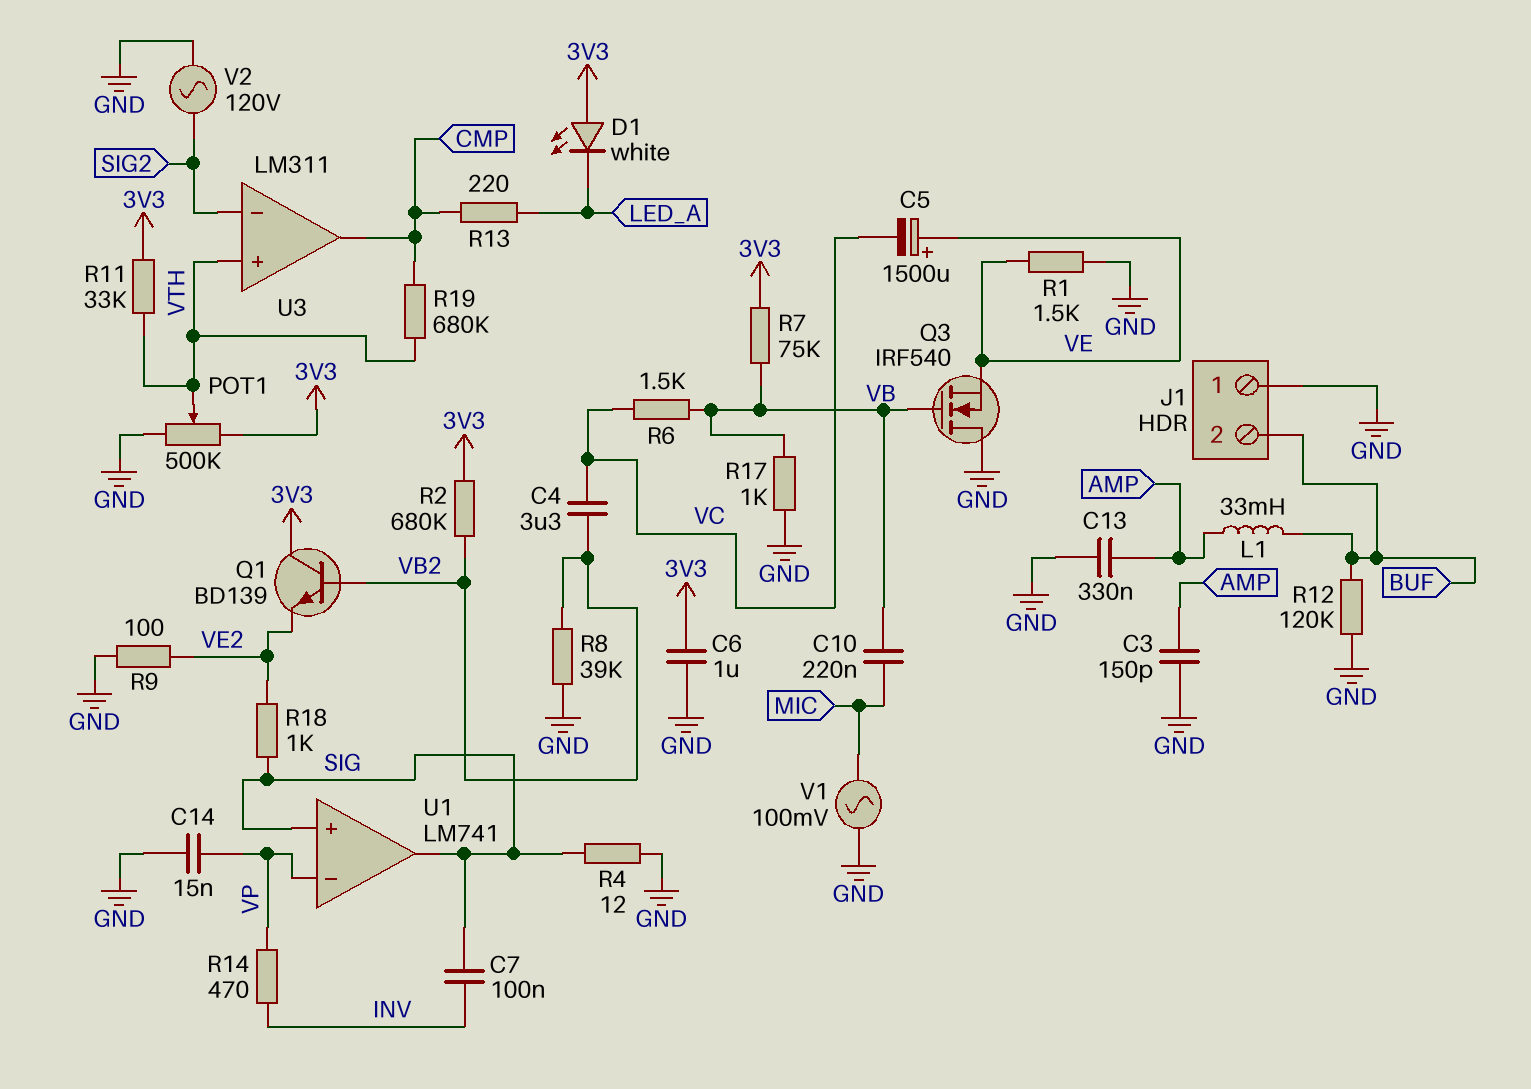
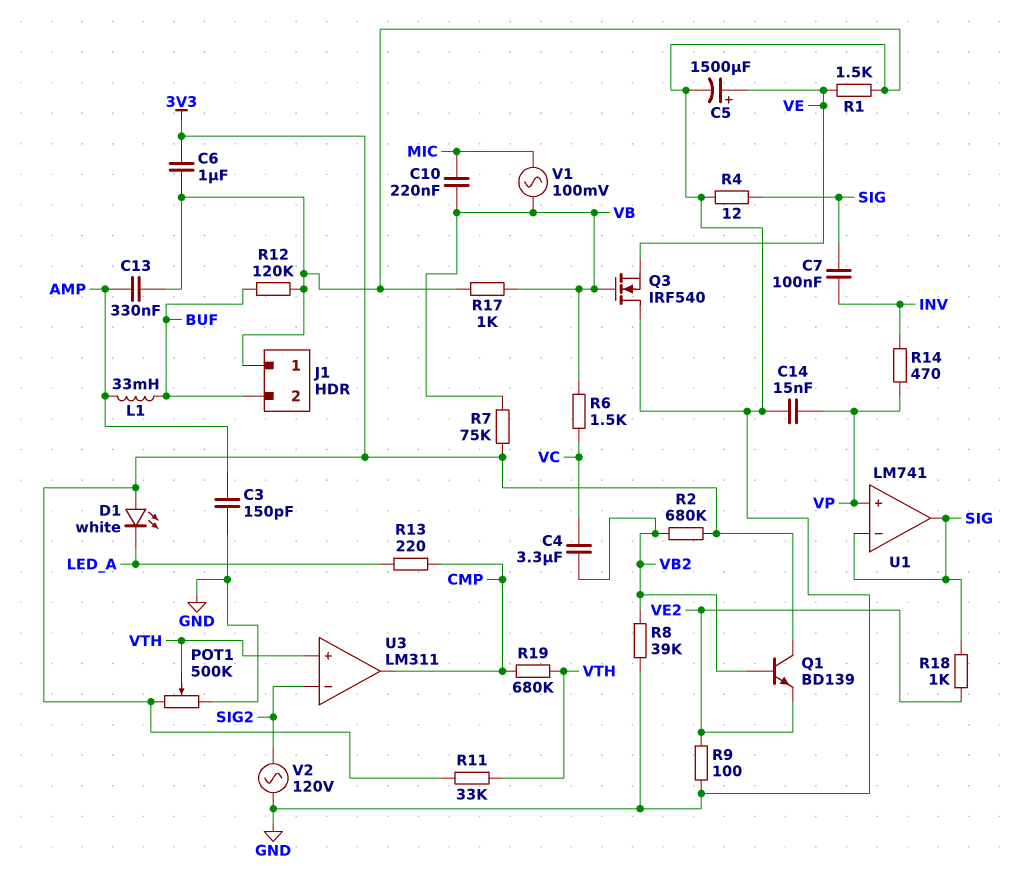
C5: 1500uF (plus VE, minus VC) -> 1500uF (plus VE, minus GND)
U1 pin in+: SIG -> VP
U1 pin in-: VP -> SIG
V1: AC 100mV (GND, MIC) -> AC 100mV (MIC, VB)

